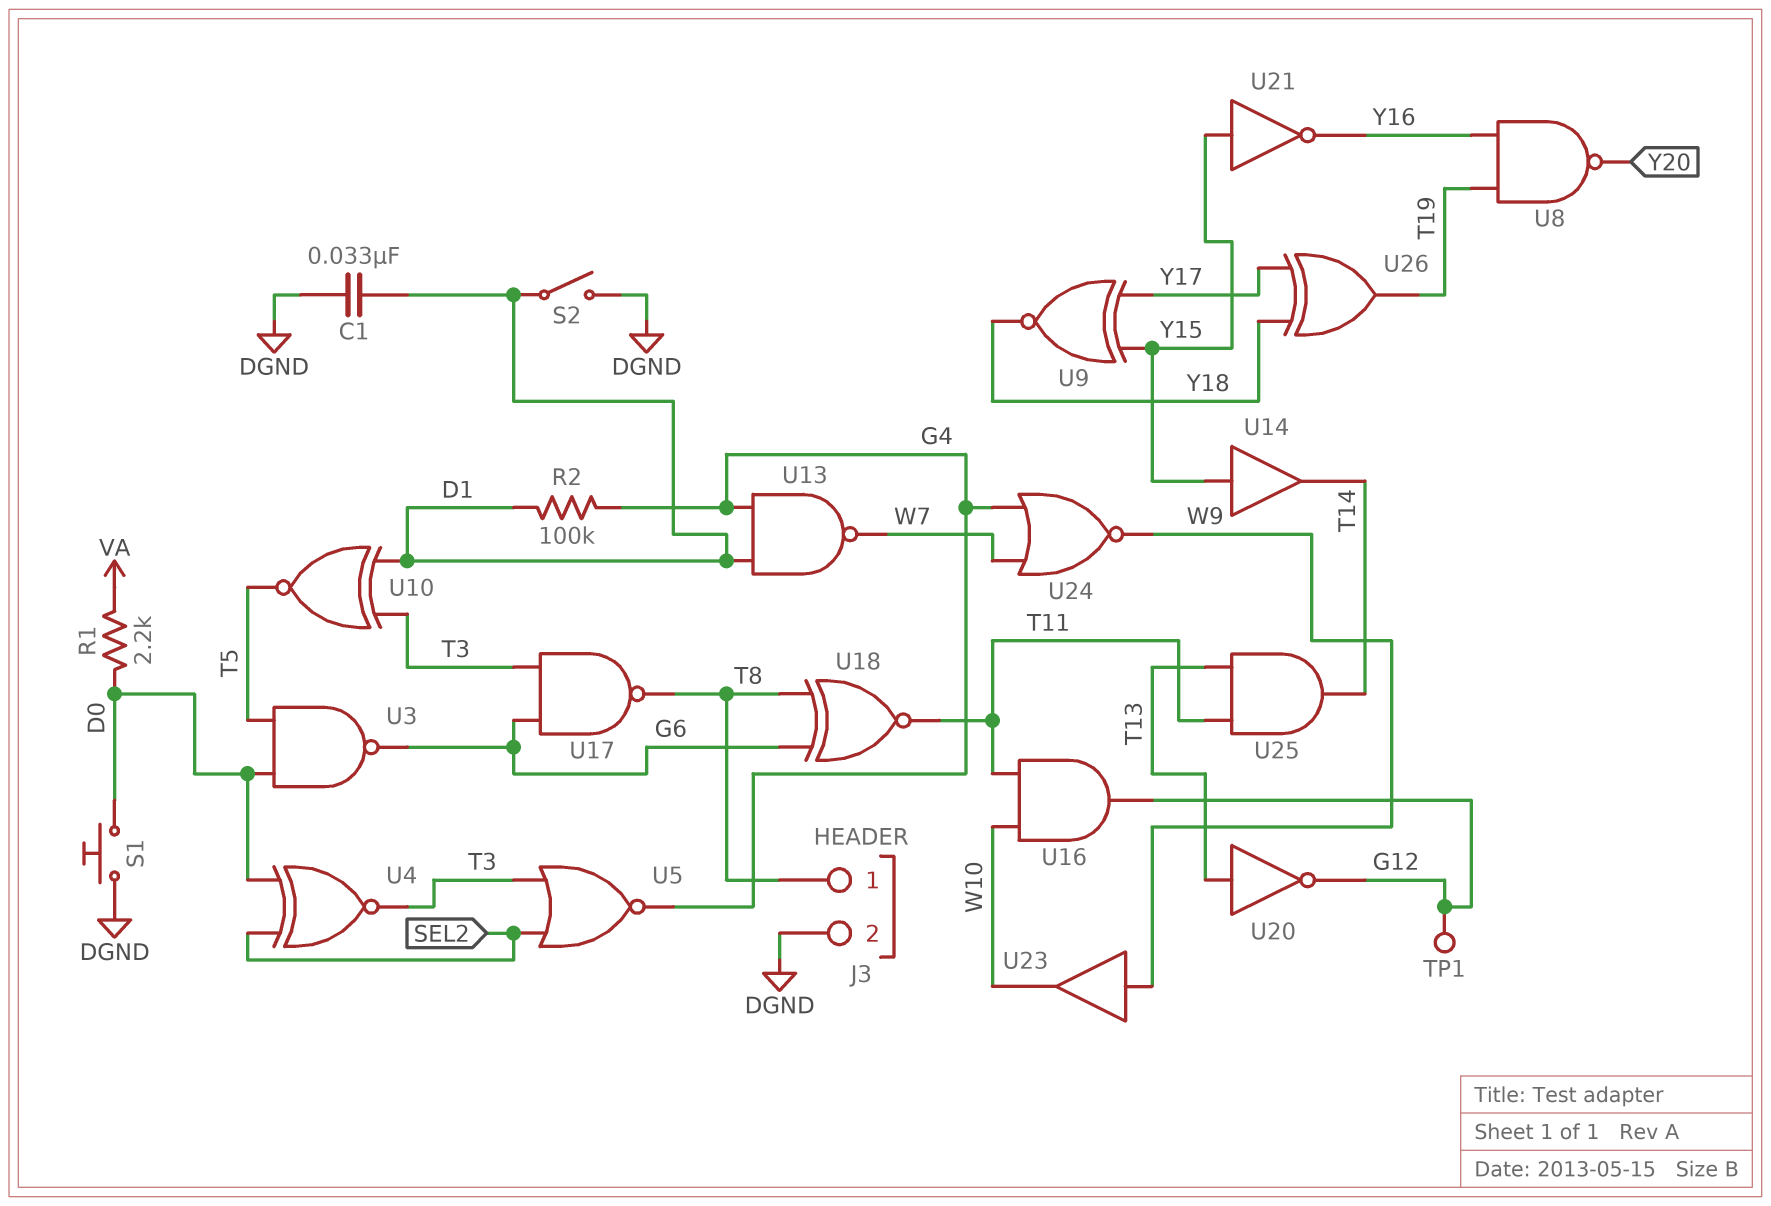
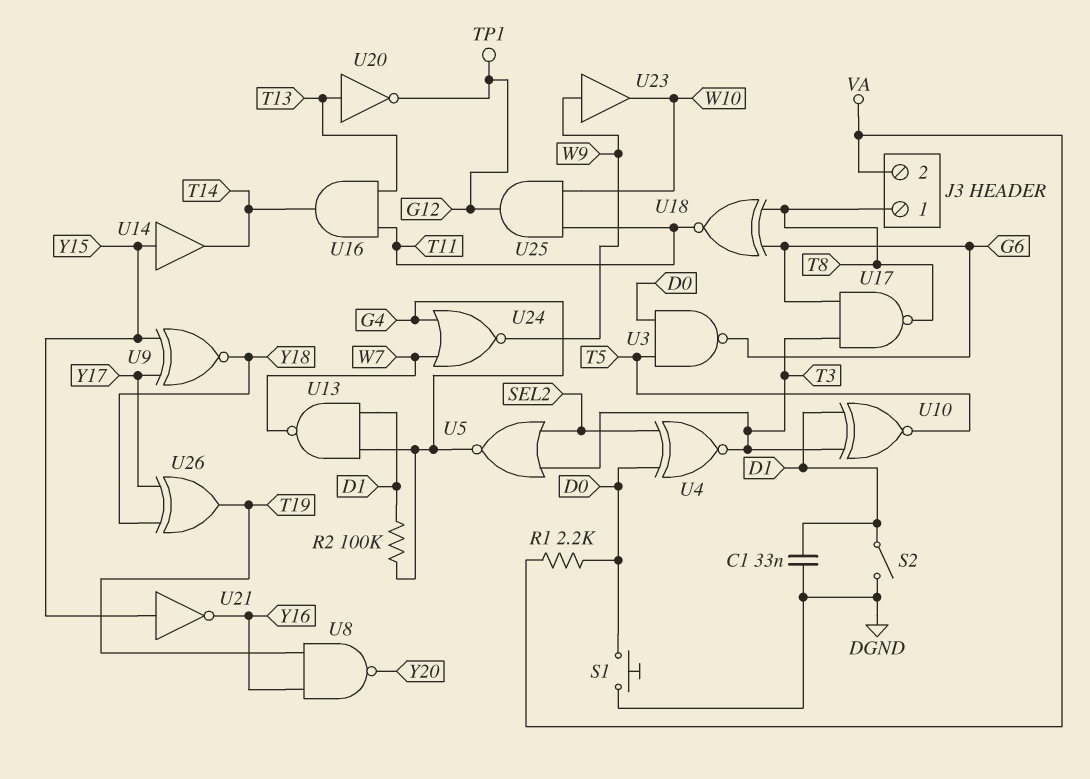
J3 pin 2: DGND -> VA
U16: AND (in T11, in W10, out G12) -> AND (in T11, in T13, out T14)
U25: AND (in T11, in T13, out T14) -> AND (in T11, in W10, out G12)

